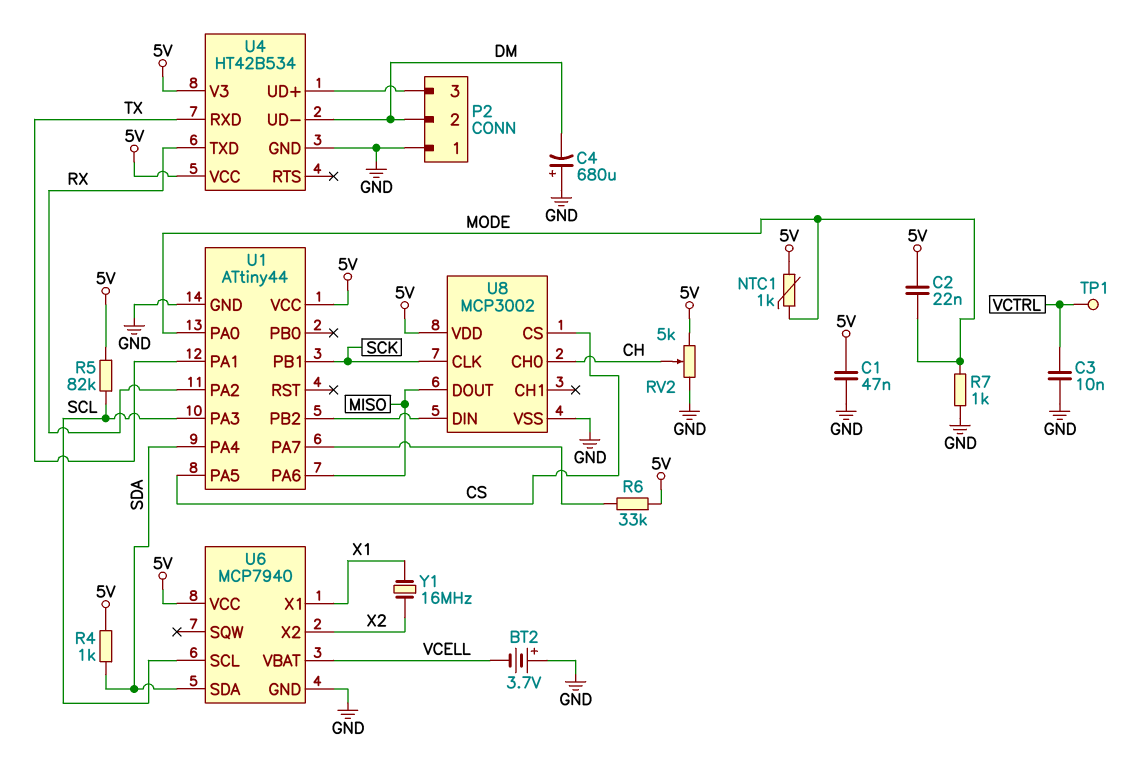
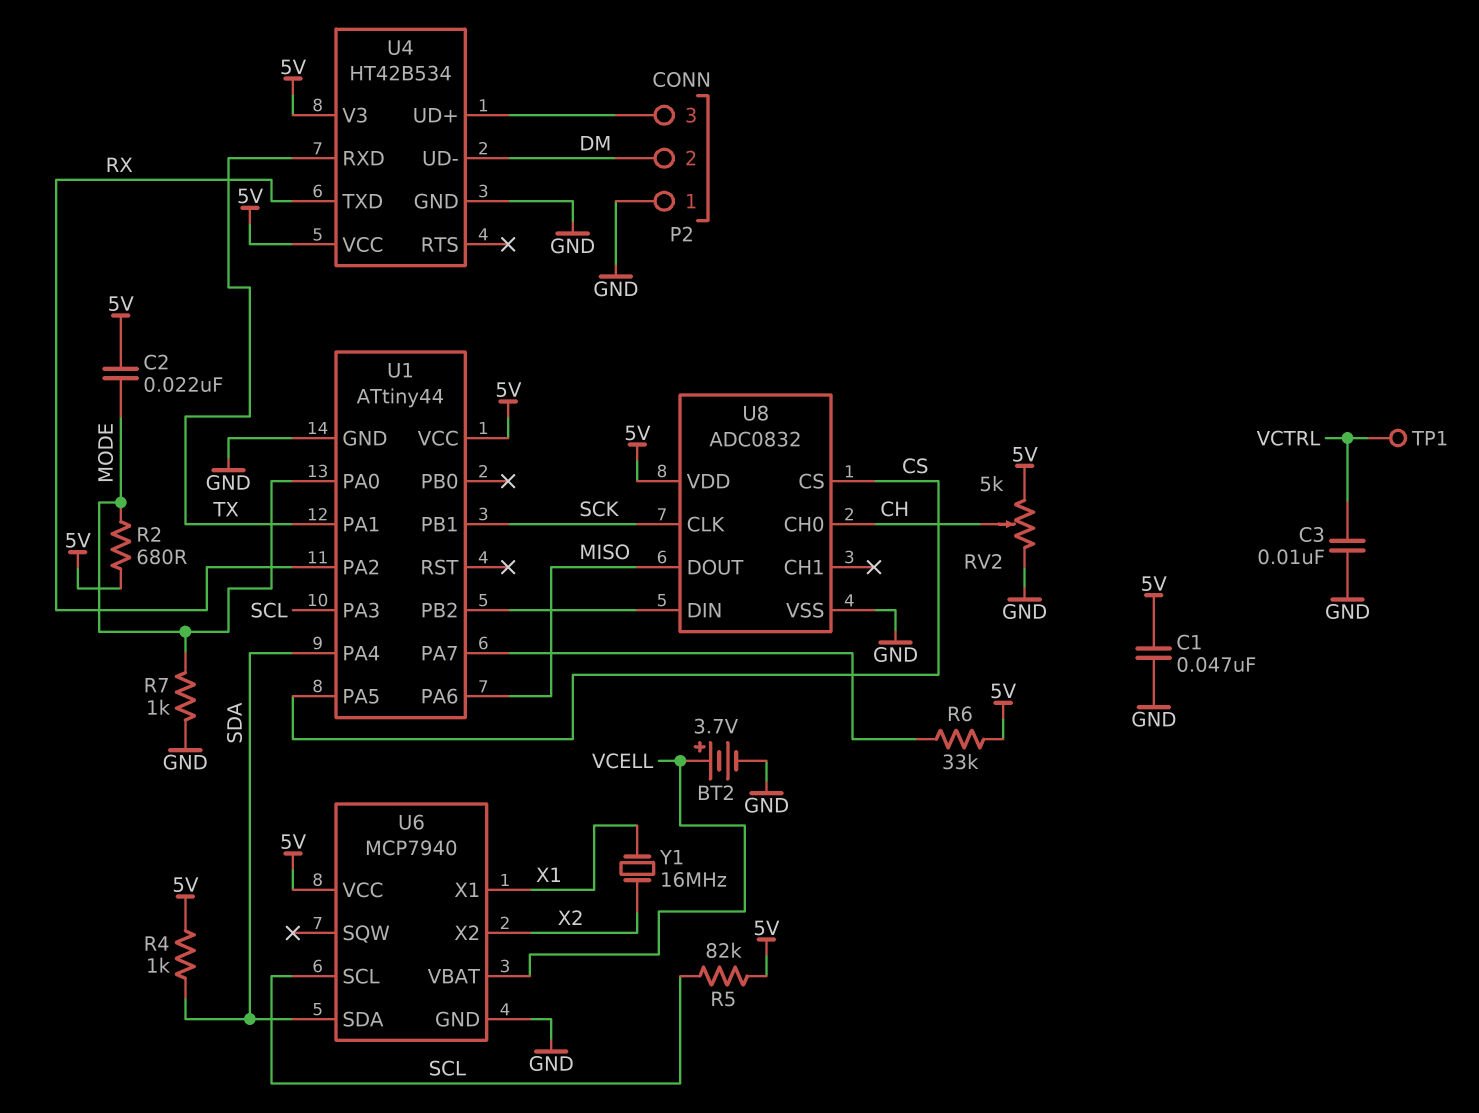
BT2: 3.7V (plus GND, minus VCELL) -> 3.7V (plus VCELL, minus GND)
C4: 680uF (plus GND, minus DM) -> none
NTC1: 1k (5V, MODE) -> none
R2: none -> 680 (5V, MODE)
U8: MCP3002 -> ADC0832

